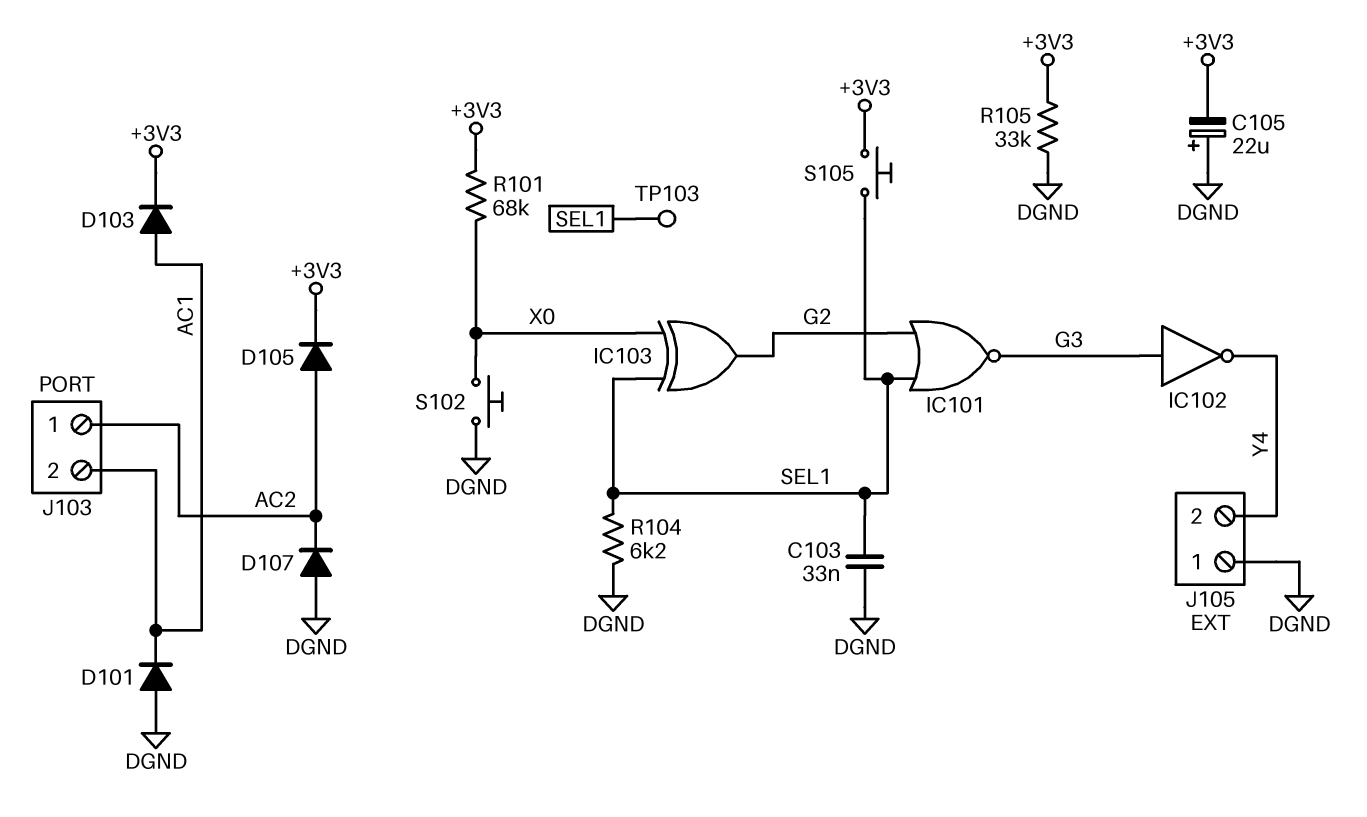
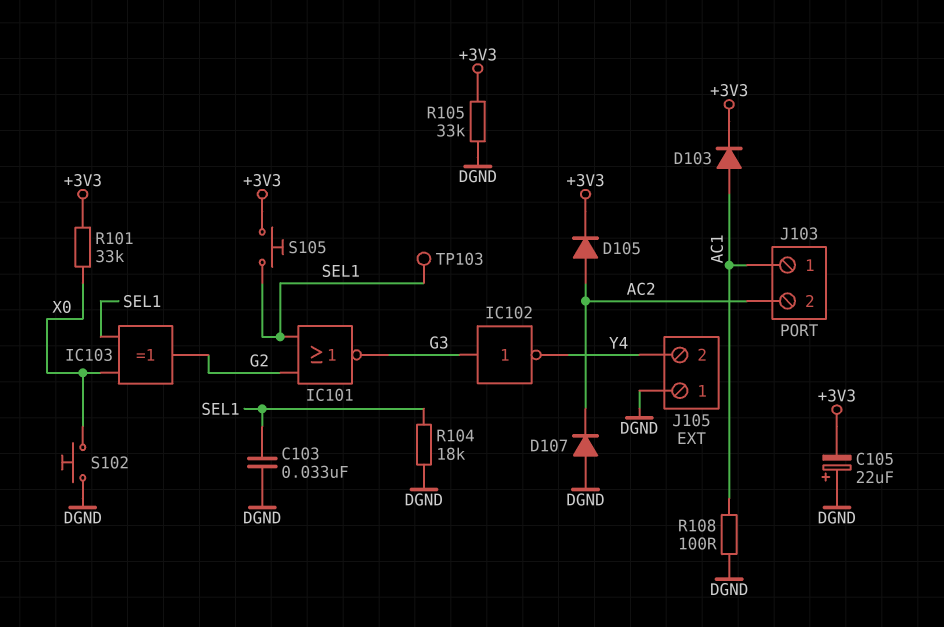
D101: diode (A DGND, K AC1) -> none
J103 pin 1: AC2 -> AC1
J103 pin 2: AC1 -> AC2
R101: 68k (+3V3, X0) -> 33k (+3V3, X0)
R104: 6.2k (DGND, SEL1) -> 18k (DGND, SEL1)
R108: none -> 100 (AC1, DGND)

